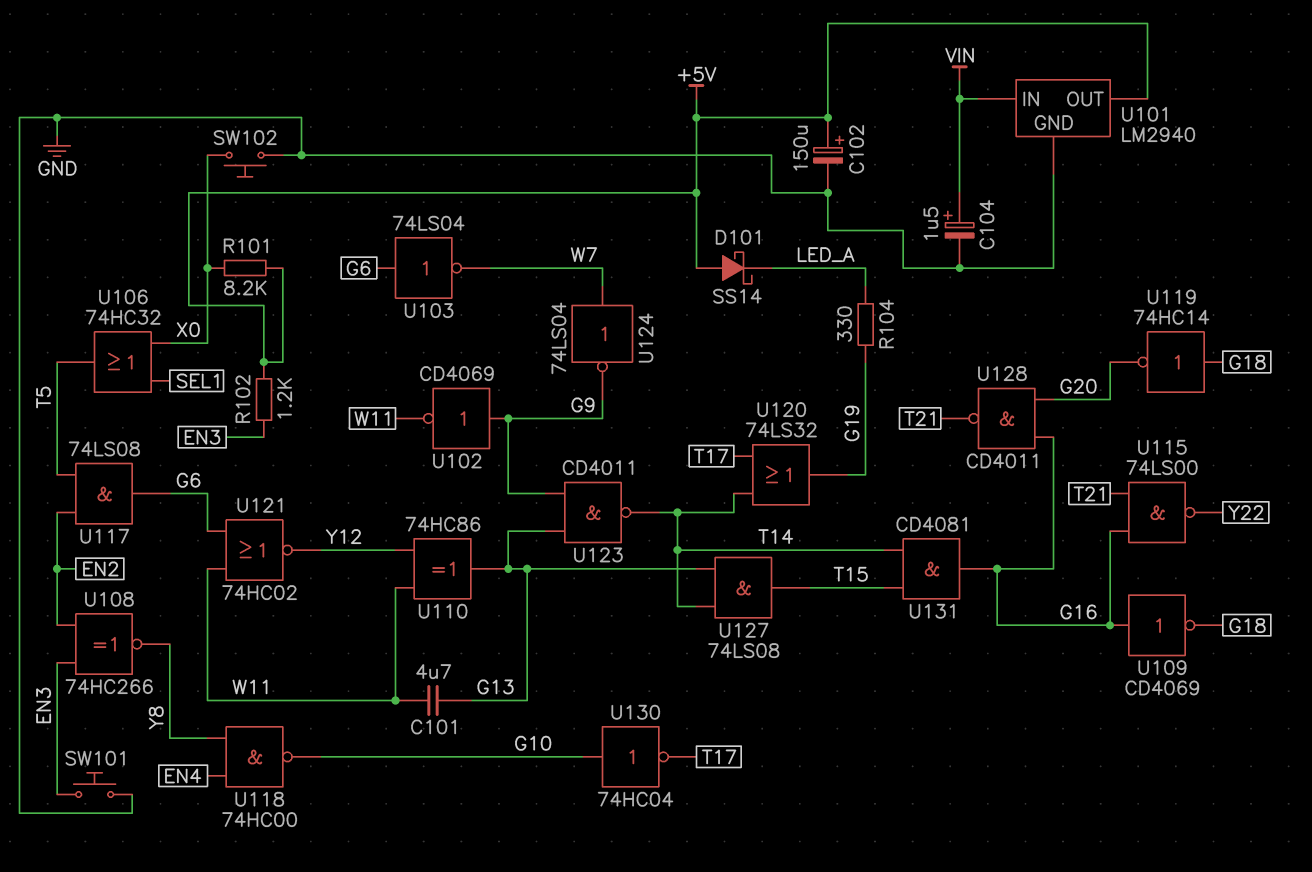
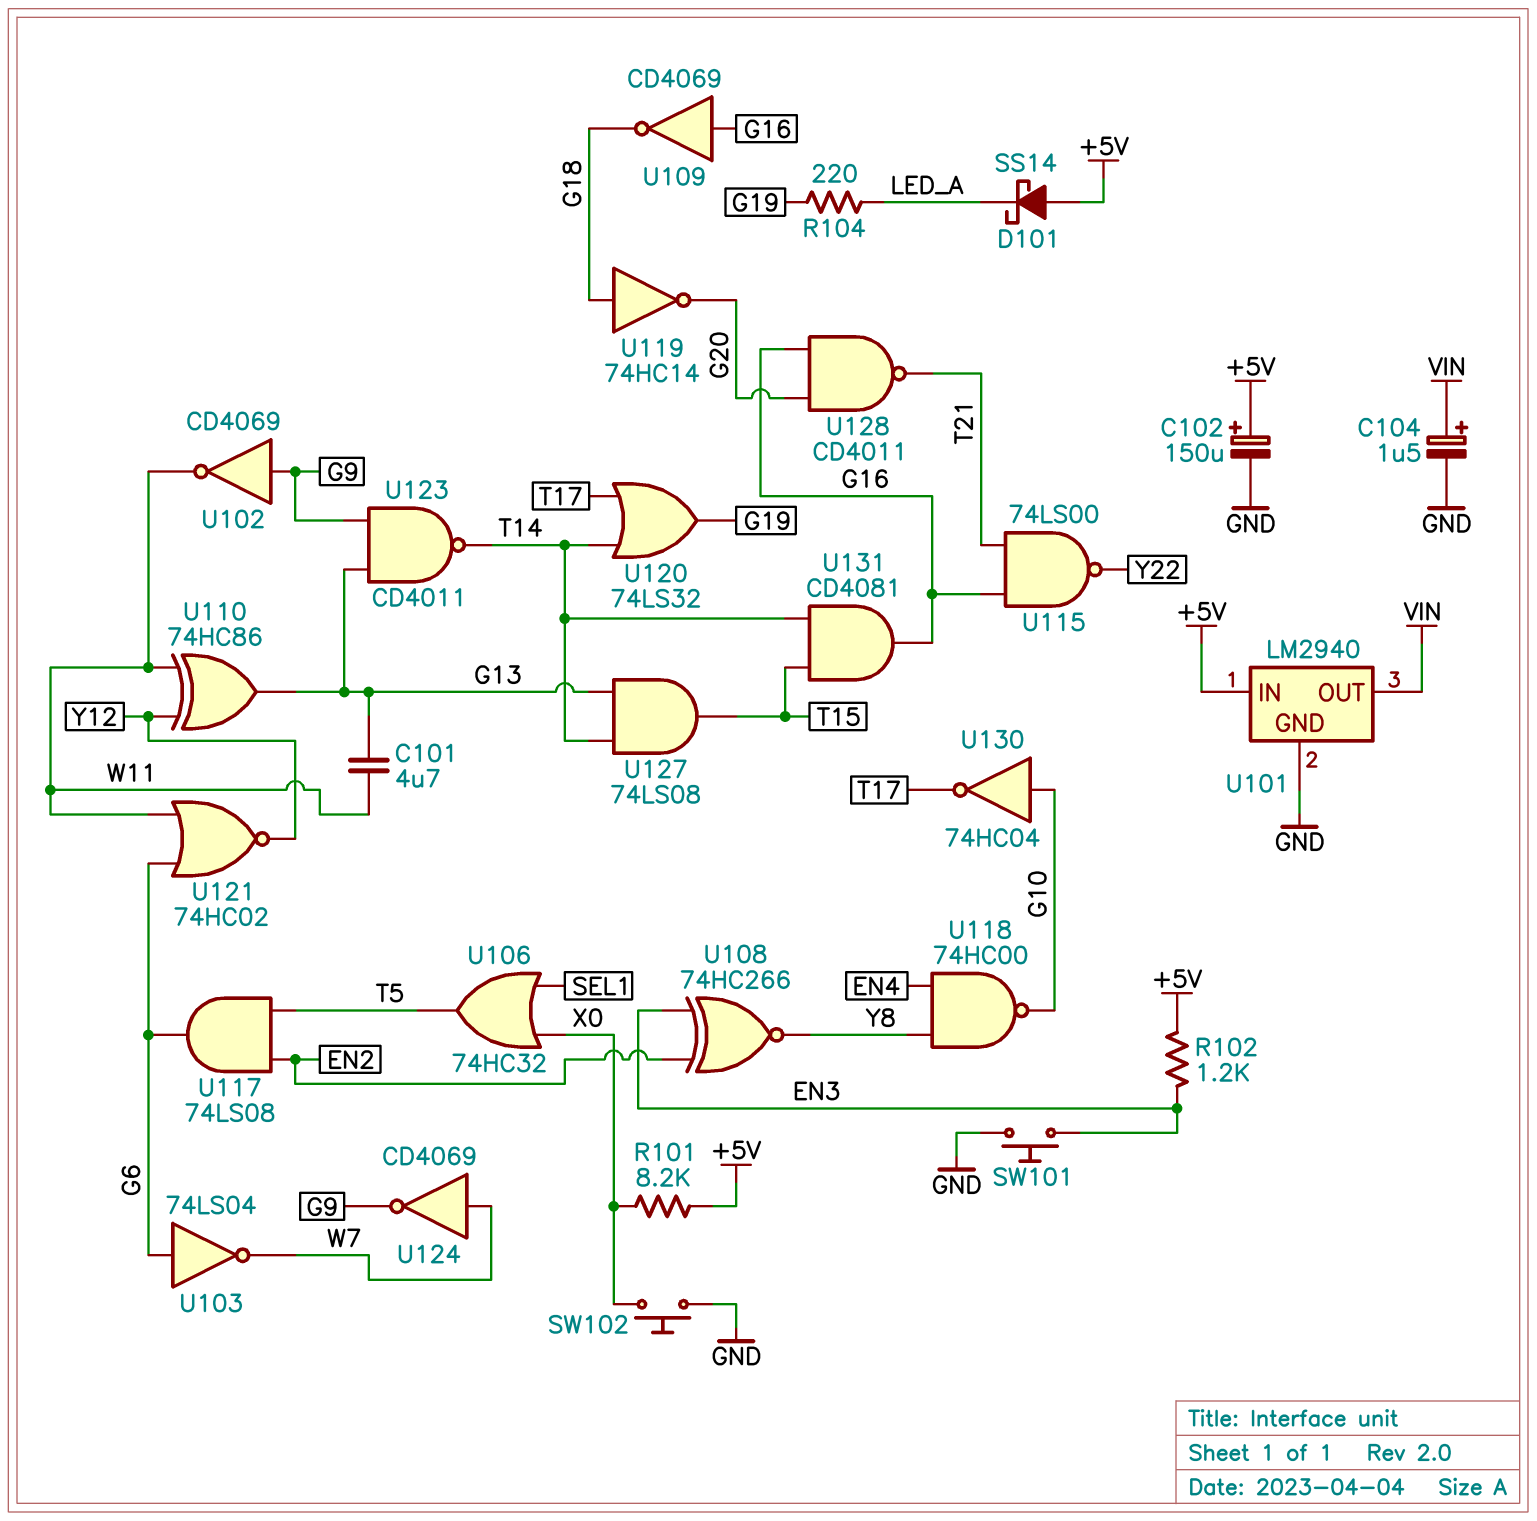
R104: 330 (G19, LED_A) -> 220 (G19, LED_A)
U101 pin IN: VIN -> +5V
U101 pin OUT: +5V -> VIN
U124: NOT 74LS04 (in W7, out G9) -> NOT CD4069 (in W7, out G9)

